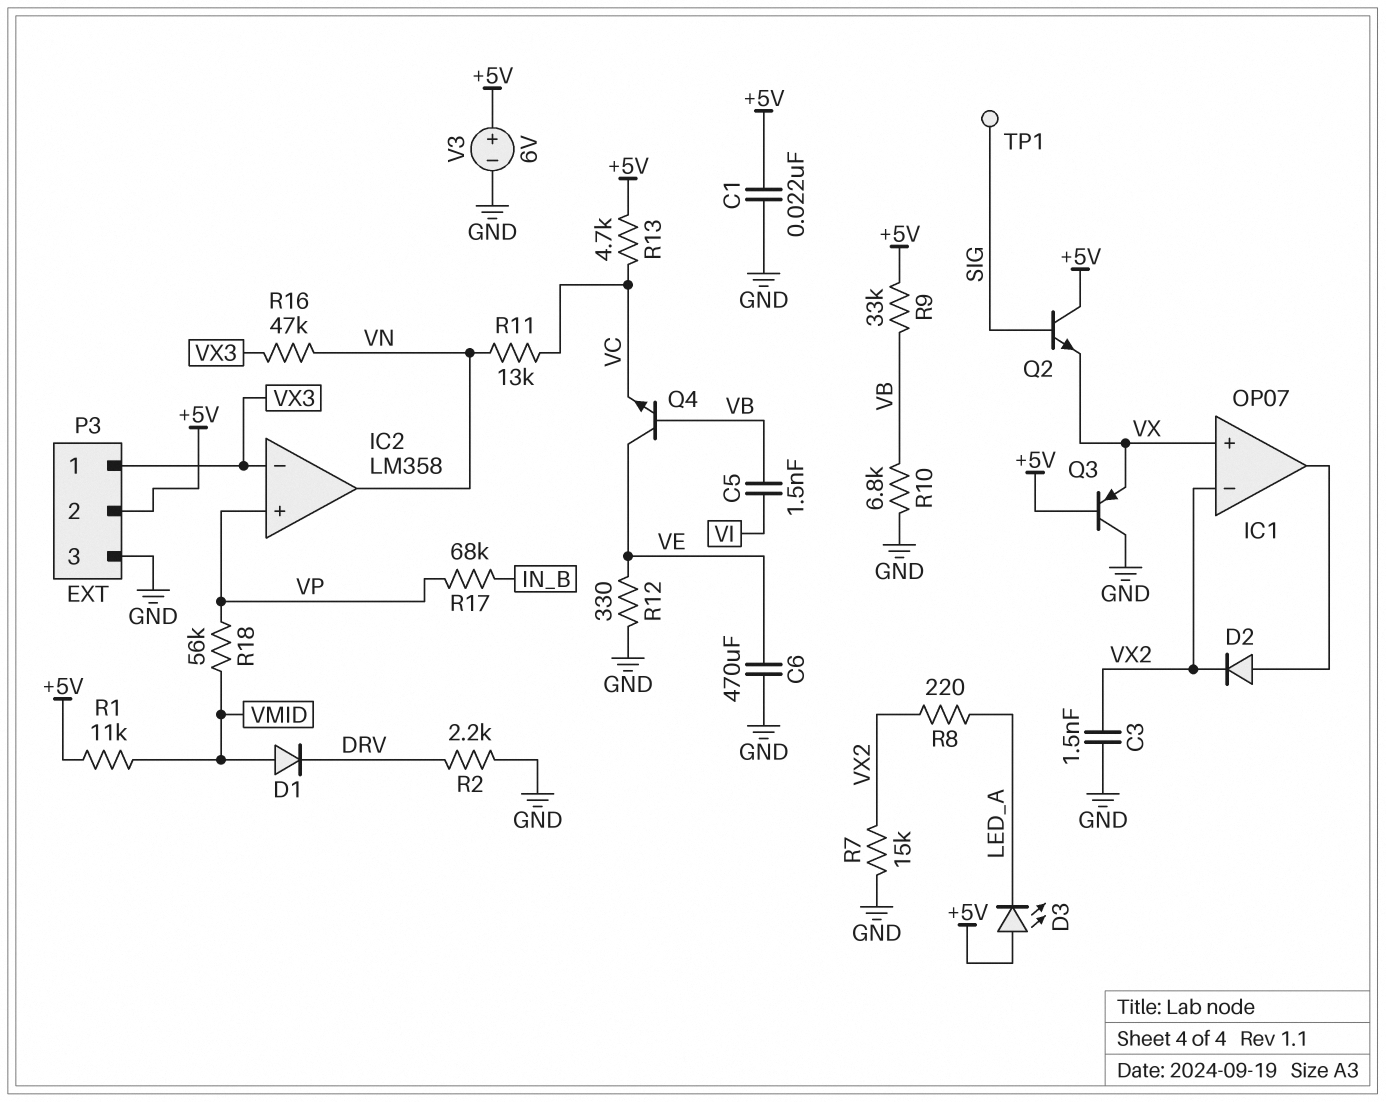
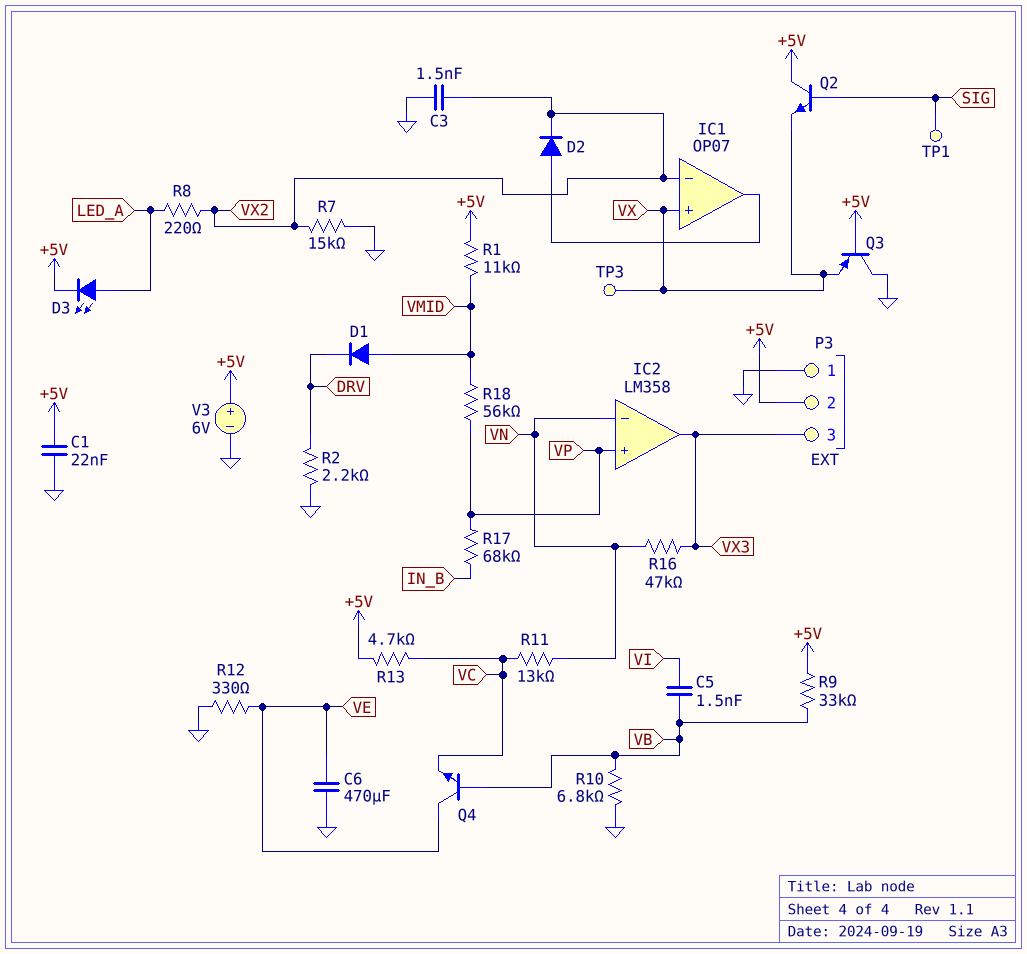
D3: LED (A +5V, K LED_A) -> LED (A LED_A, K +5V)
IC2 pin in-: VX3 -> VN
IC2 pin out: VN -> VX3
P3 pin 1: VX3 -> GND
P3 pin 3: GND -> VX3
TP3: none -> test point (VX)

